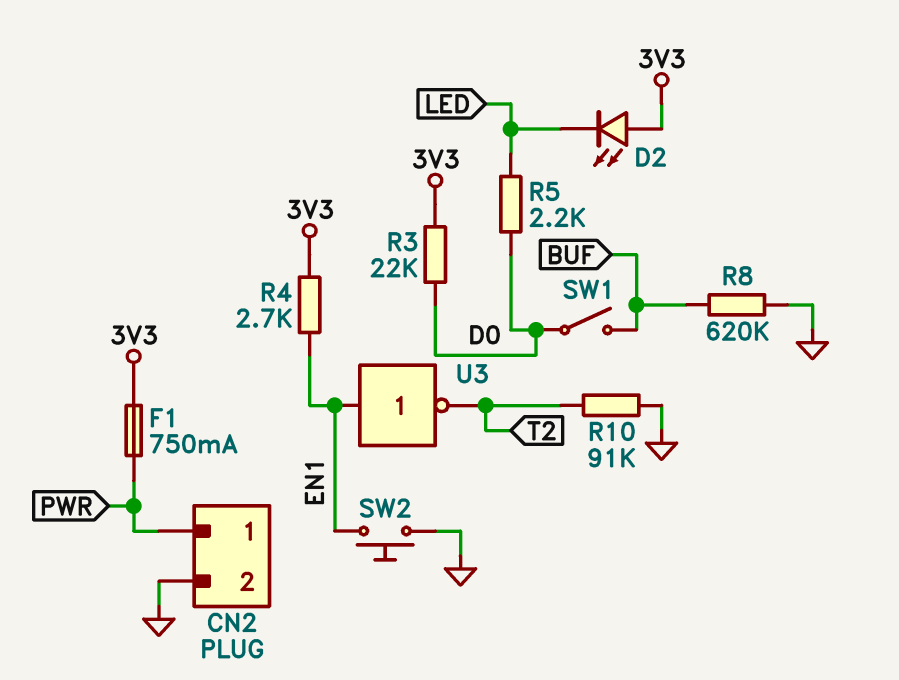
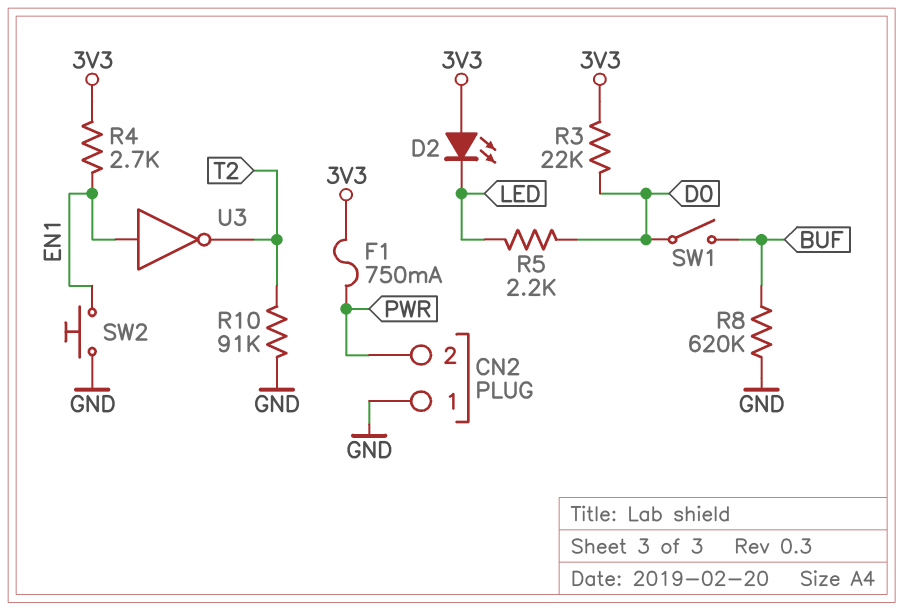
CN2 pin 1: PWR -> GND
CN2 pin 2: GND -> PWR

